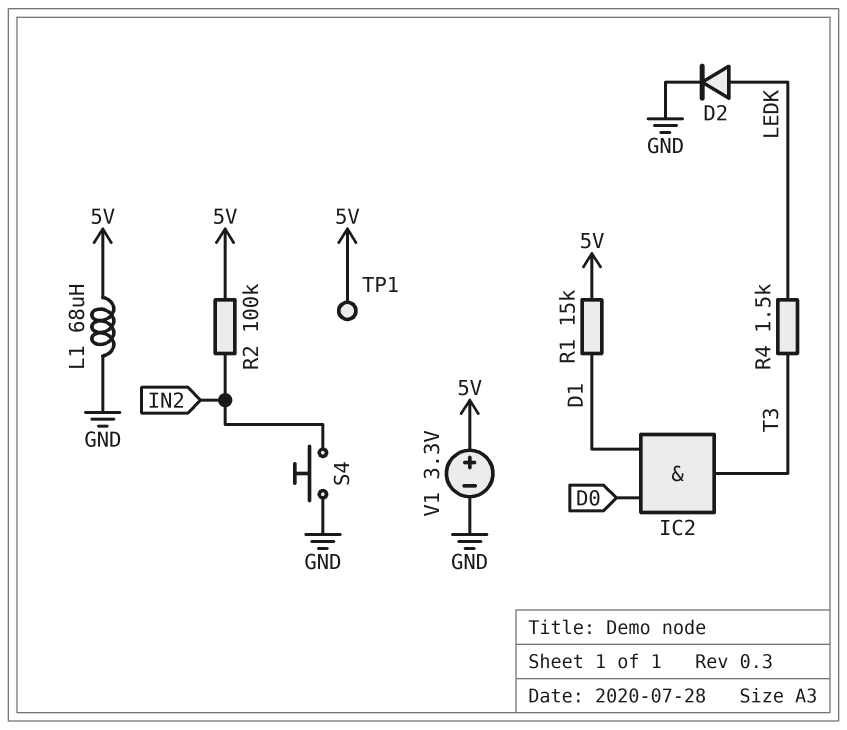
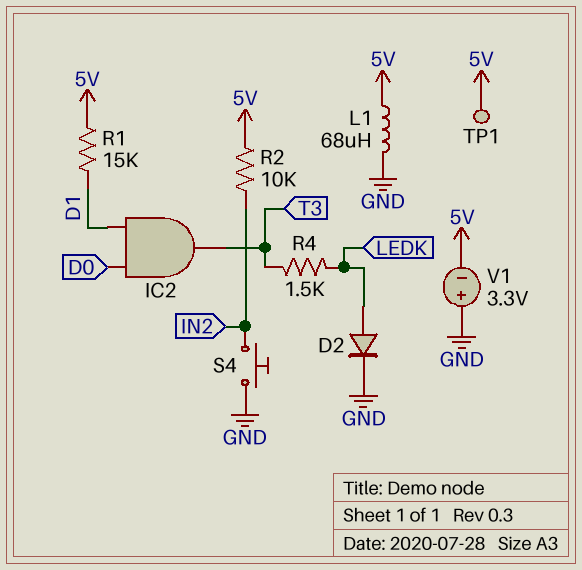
R2: 100k (5V, IN2) -> 10k (5V, IN2)
V1: 3.3V (plus 5V, minus GND) -> 3.3V (plus GND, minus 5V)

